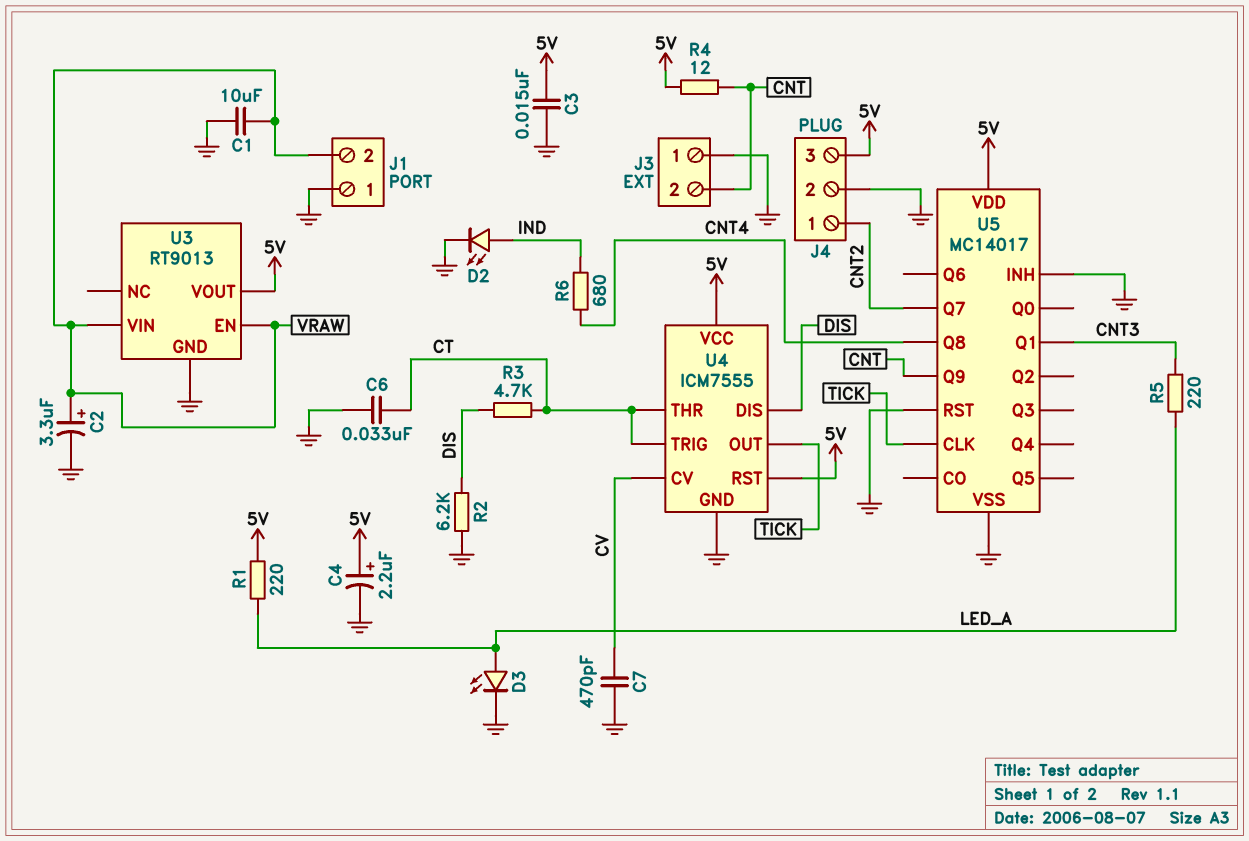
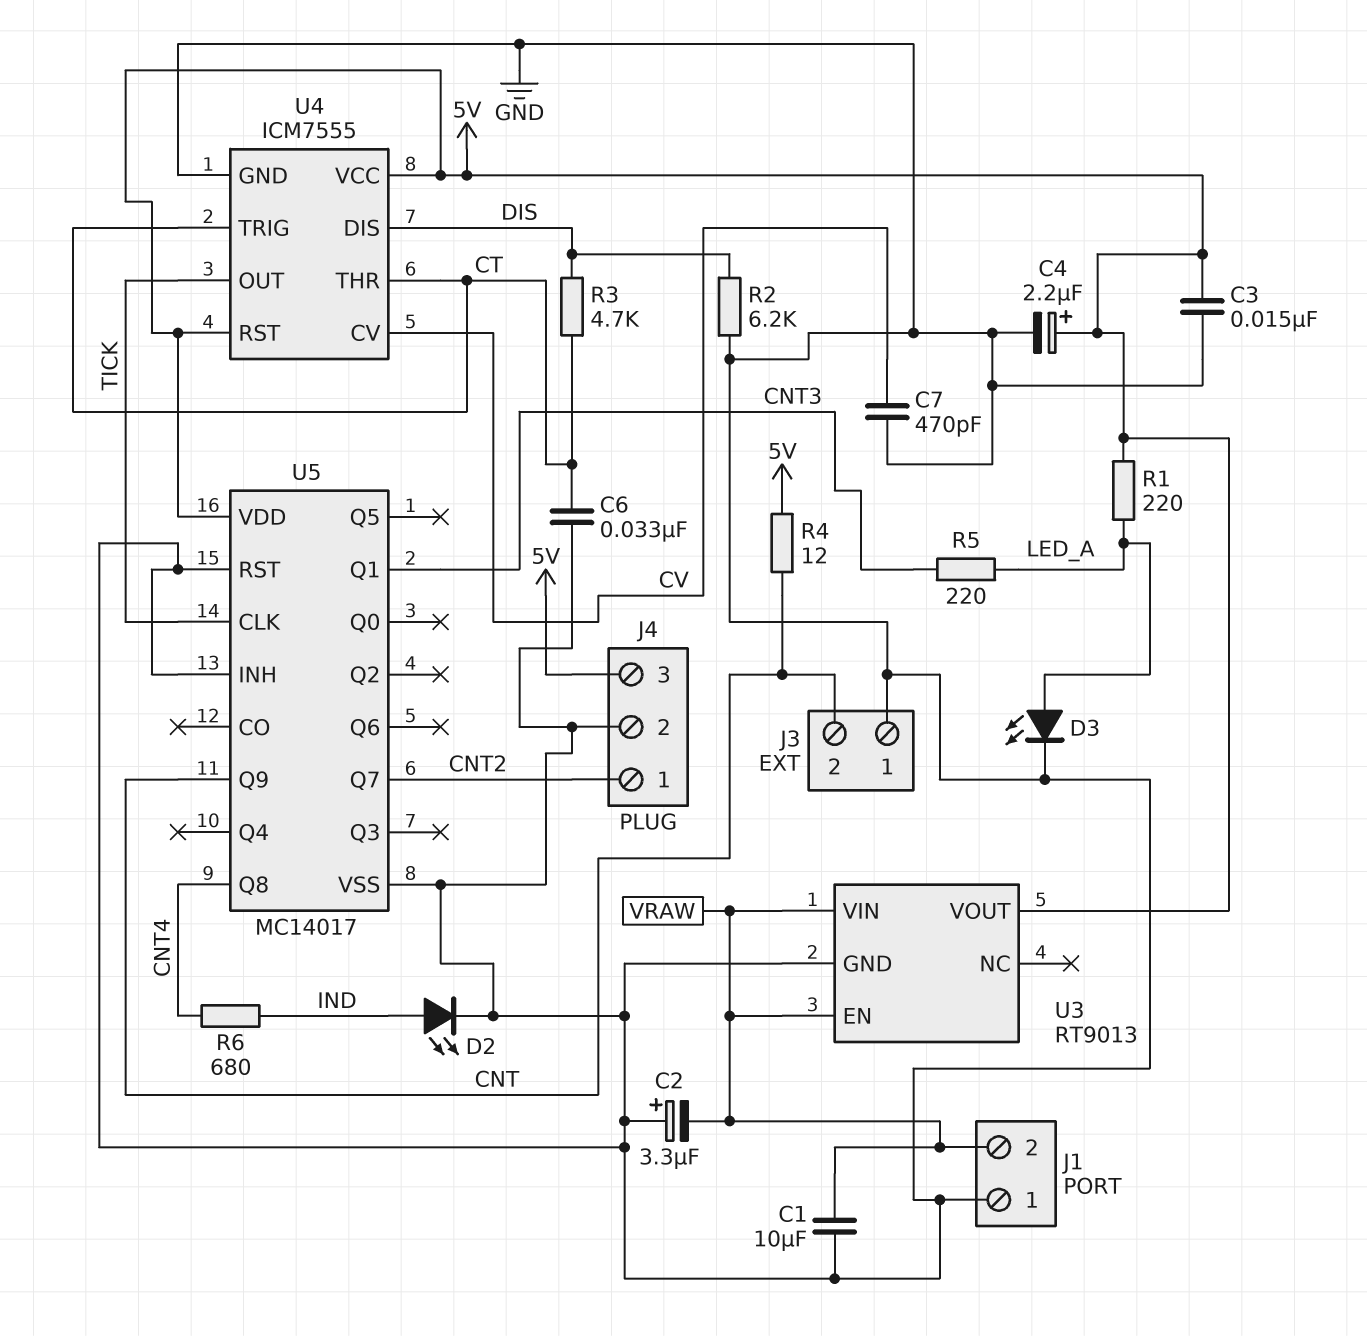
C2: 3.3uF (plus VRAW, minus GND) -> 3.3uF (plus GND, minus VRAW)

